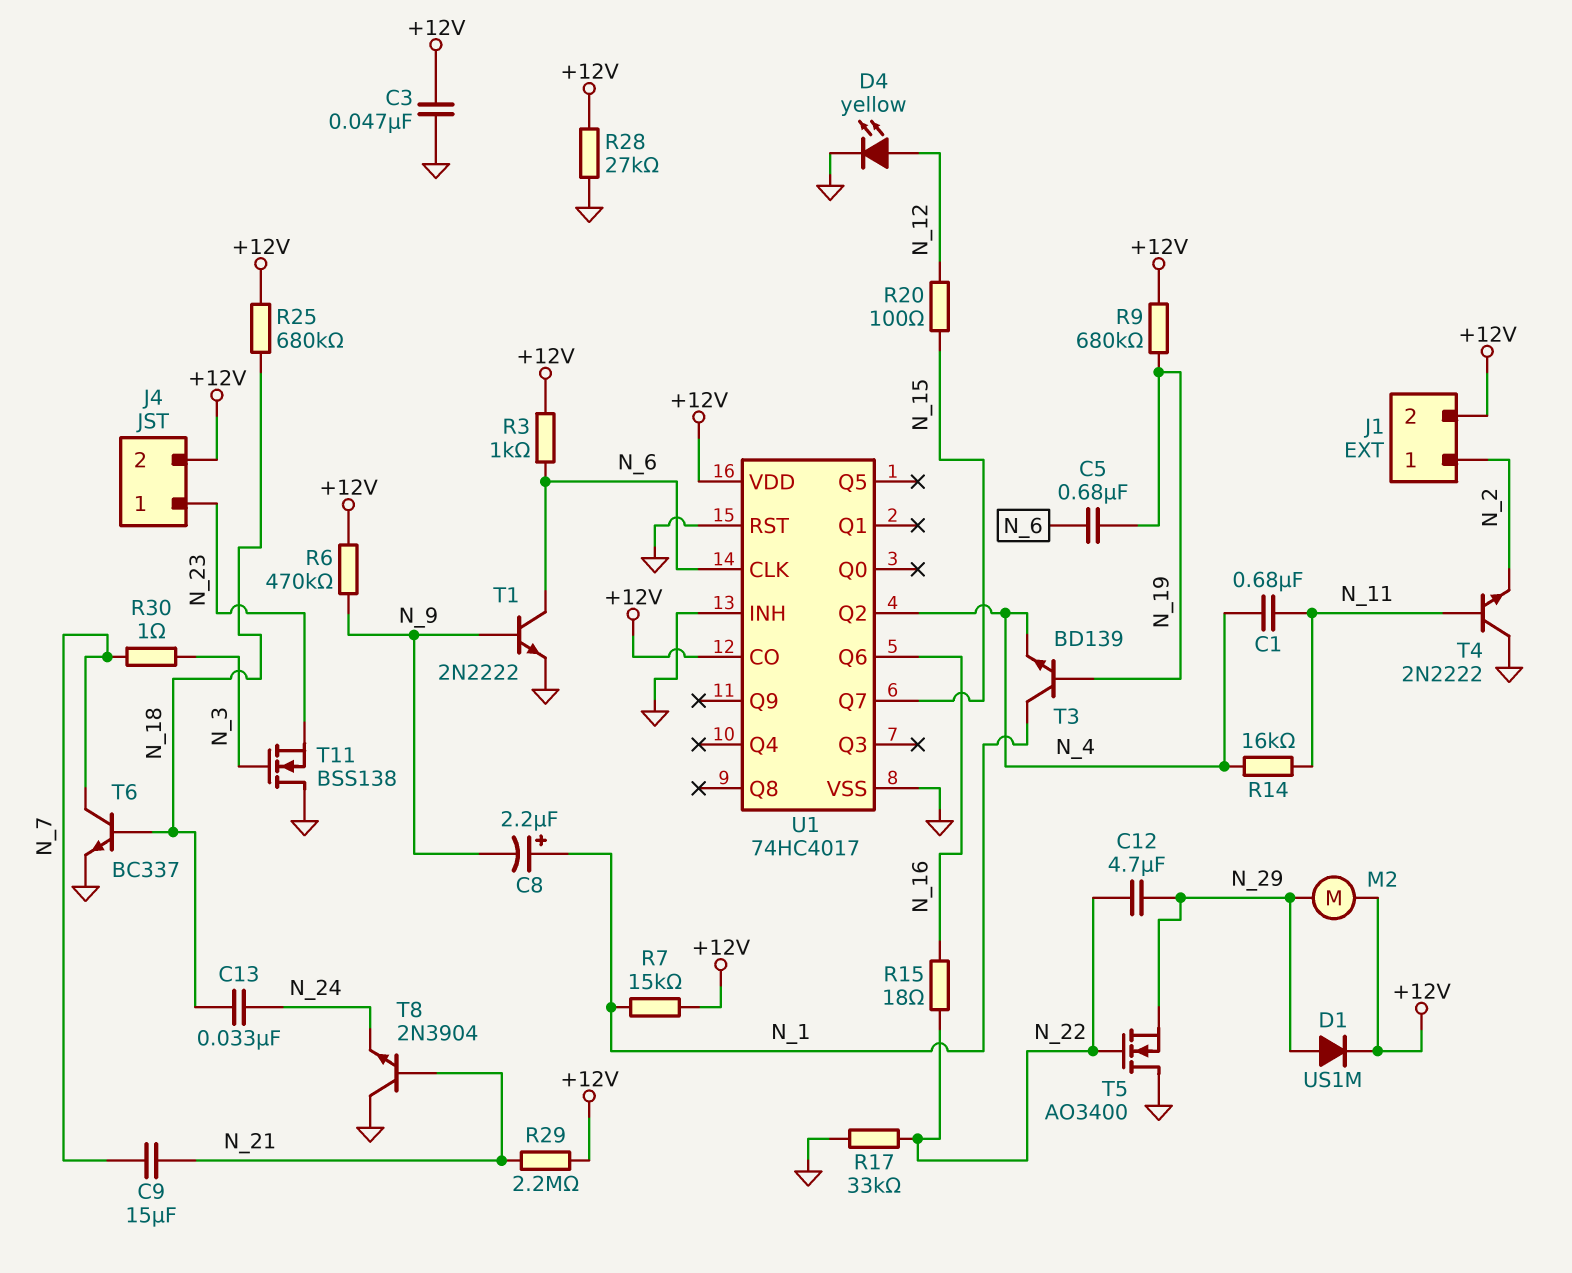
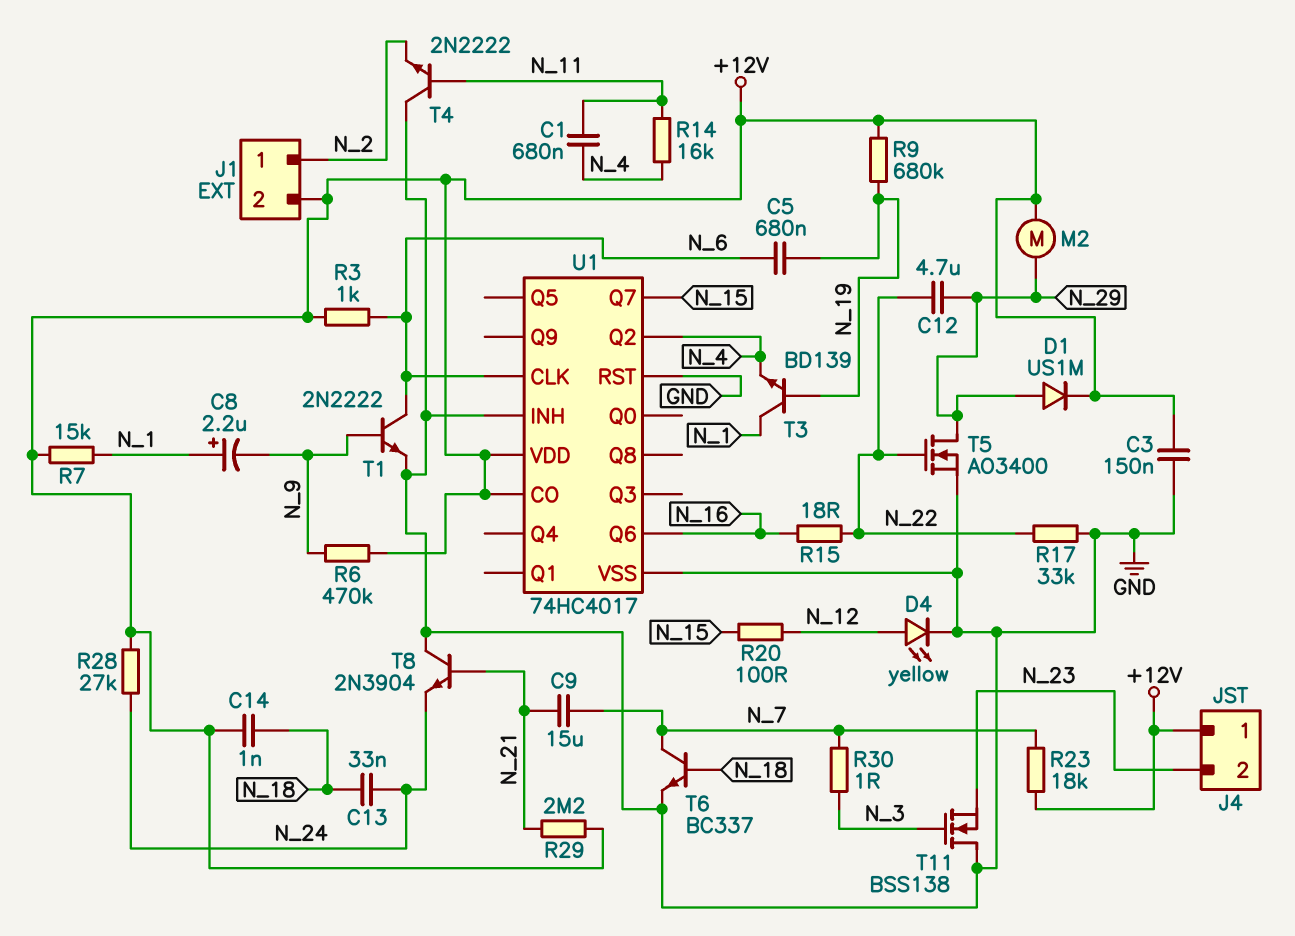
C3: 47nF (+12V, GND) -> 150nF (+12V, GND)
C14: none -> 1nF (+12V, N_18)
J4 pin 1: N_23 -> +12V
J4 pin 2: +12V -> N_23
R23: none -> 18k (+12V, N_7)
R25: 680k (+12V, N_18) -> none
R28: 27k (+12V, GND) -> 27k (+12V, N_24)
T5: NMOS AO3400 (G N_22, D GND, S N_29) -> NMOS AO3400 (G N_22, D N_29, S GND)

